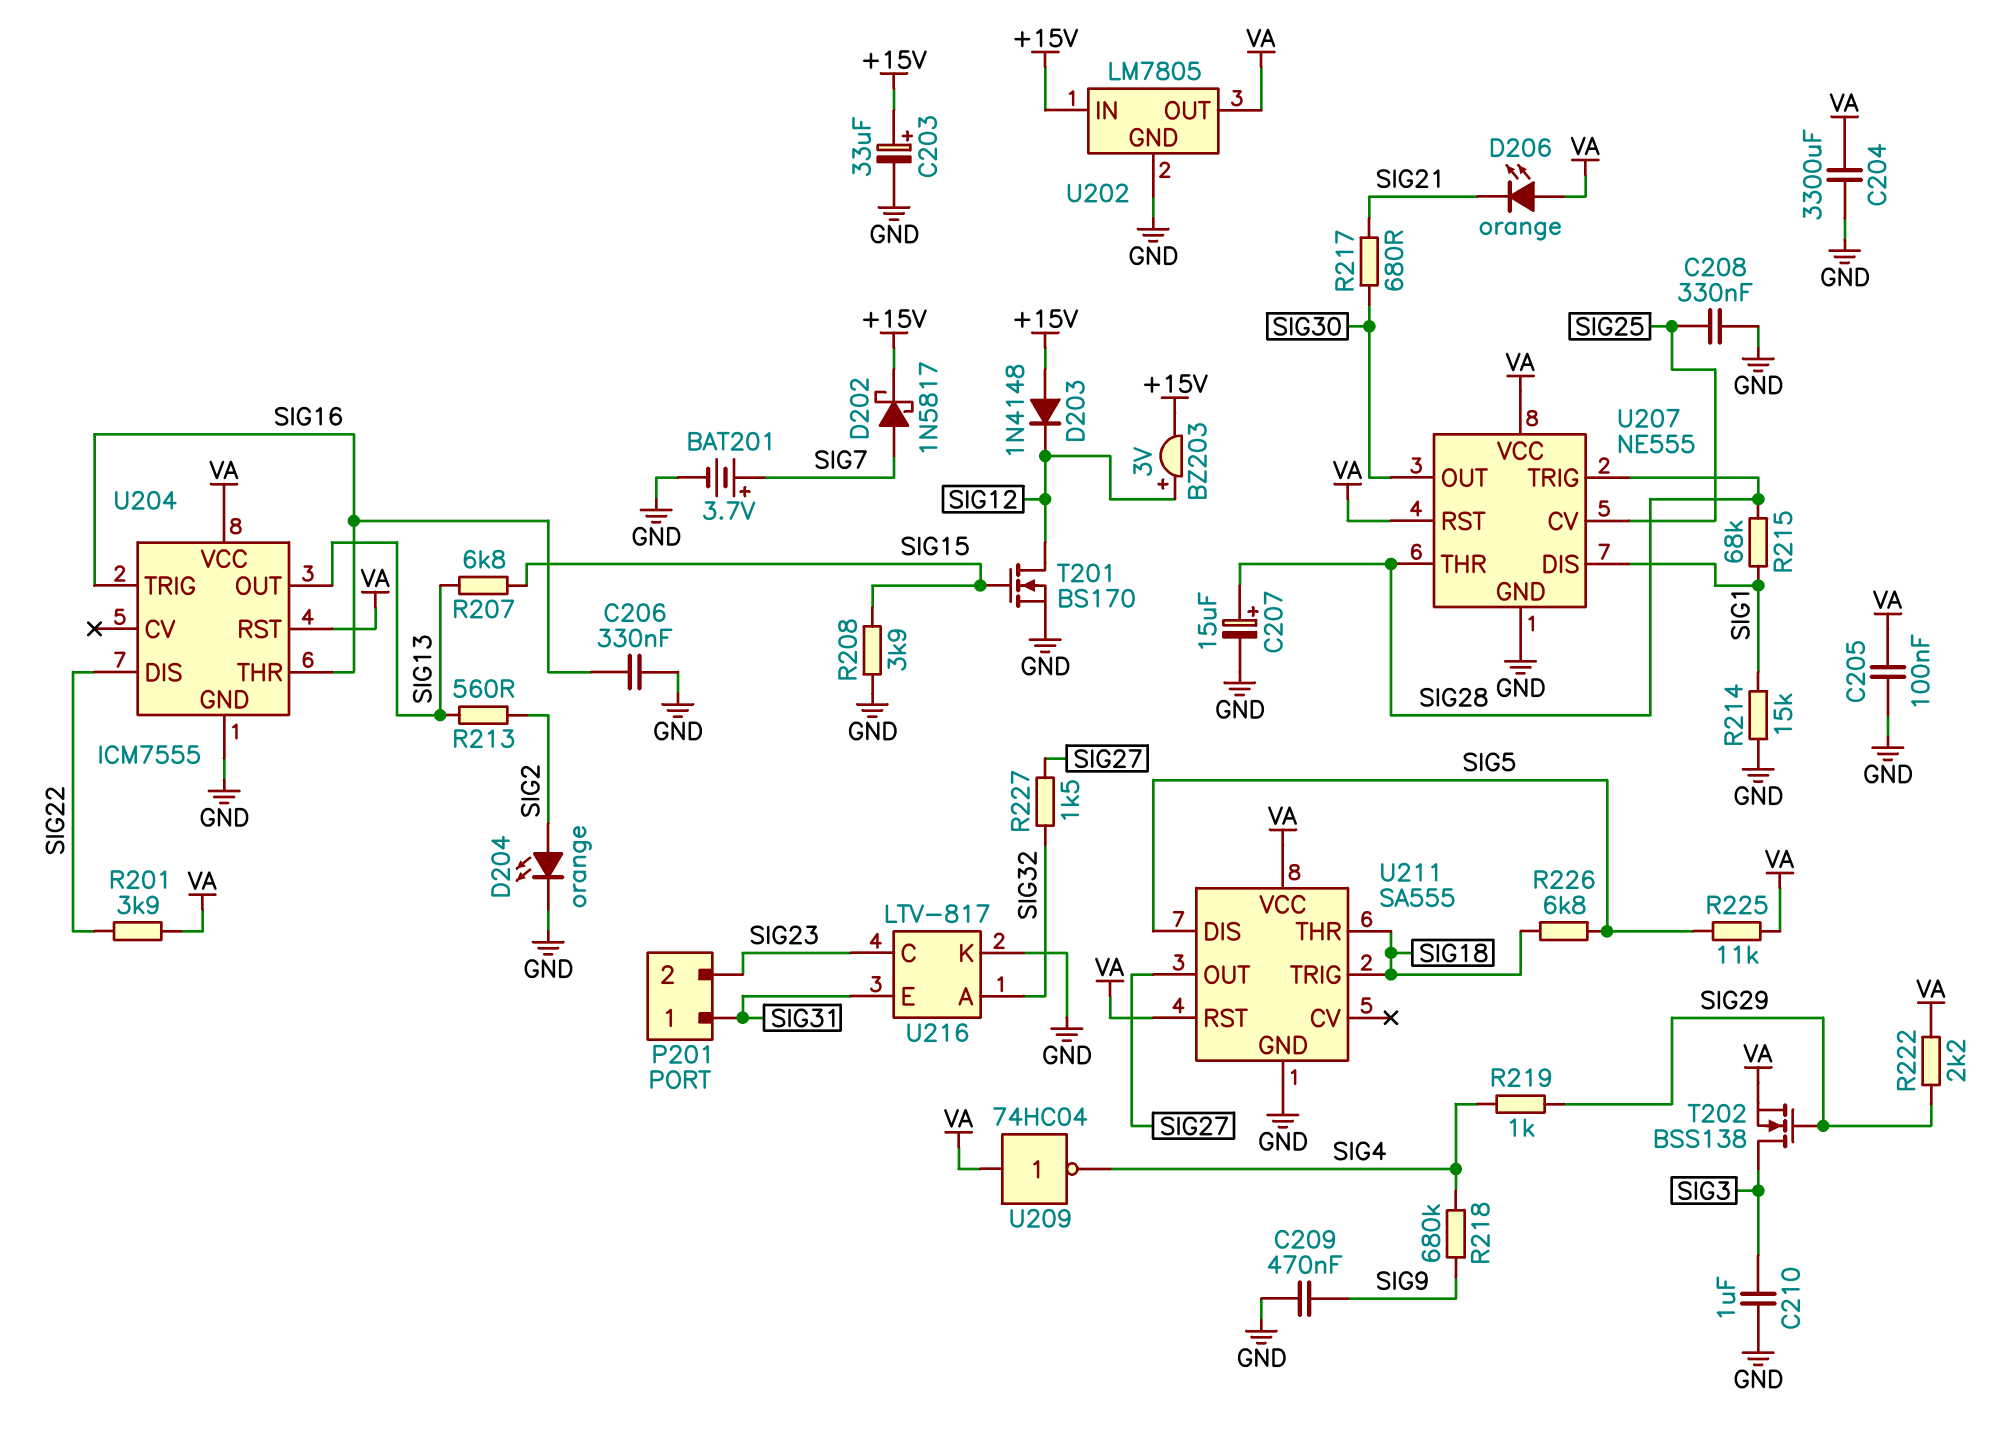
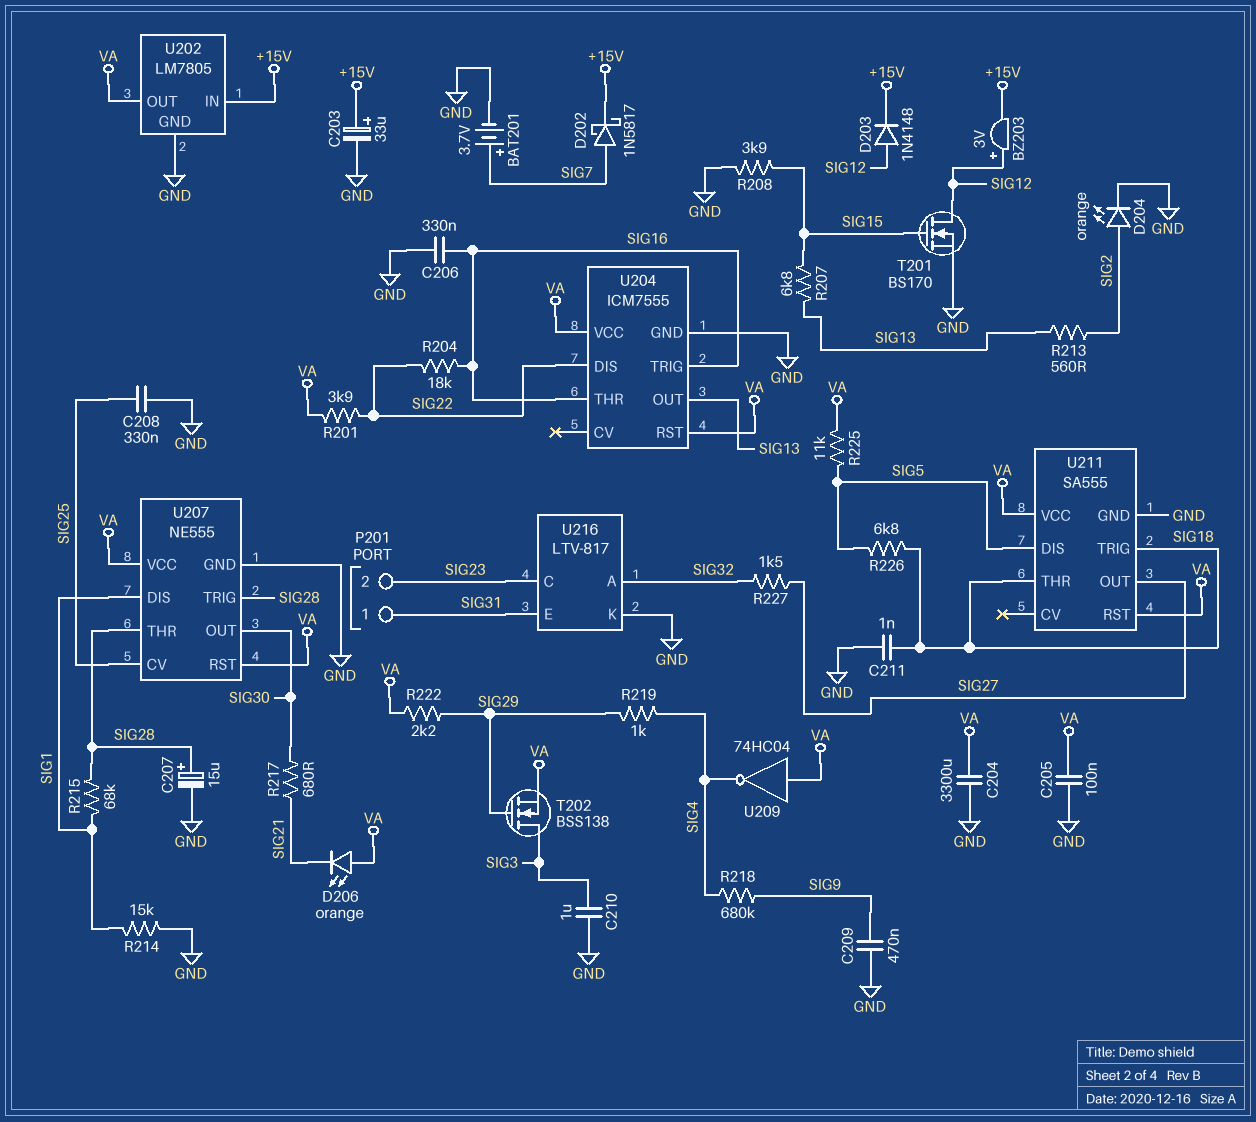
C211: none -> 1nF (GND, SIG18)
D203: diode 1N4148 (A +15V, K SIG12) -> diode 1N4148 (A SIG12, K +15V)
R204: none -> 18k (SIG16, SIG22)

